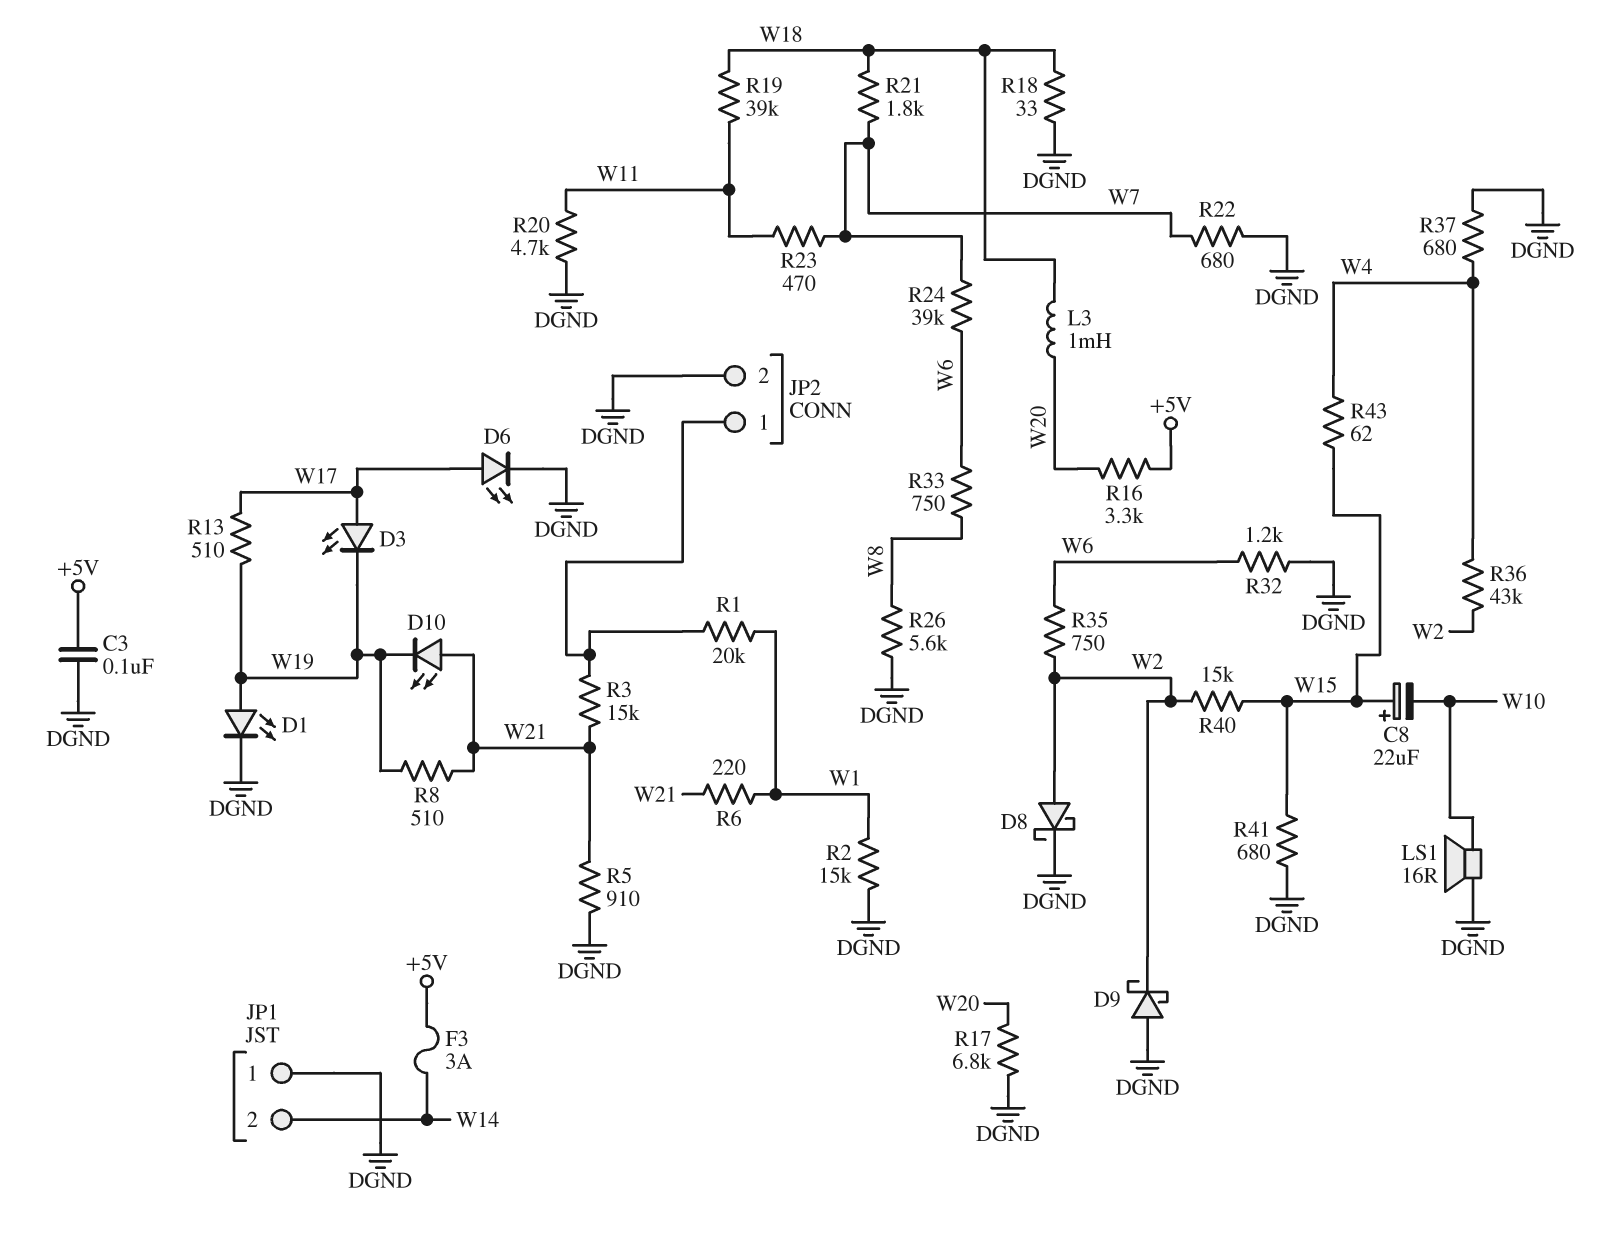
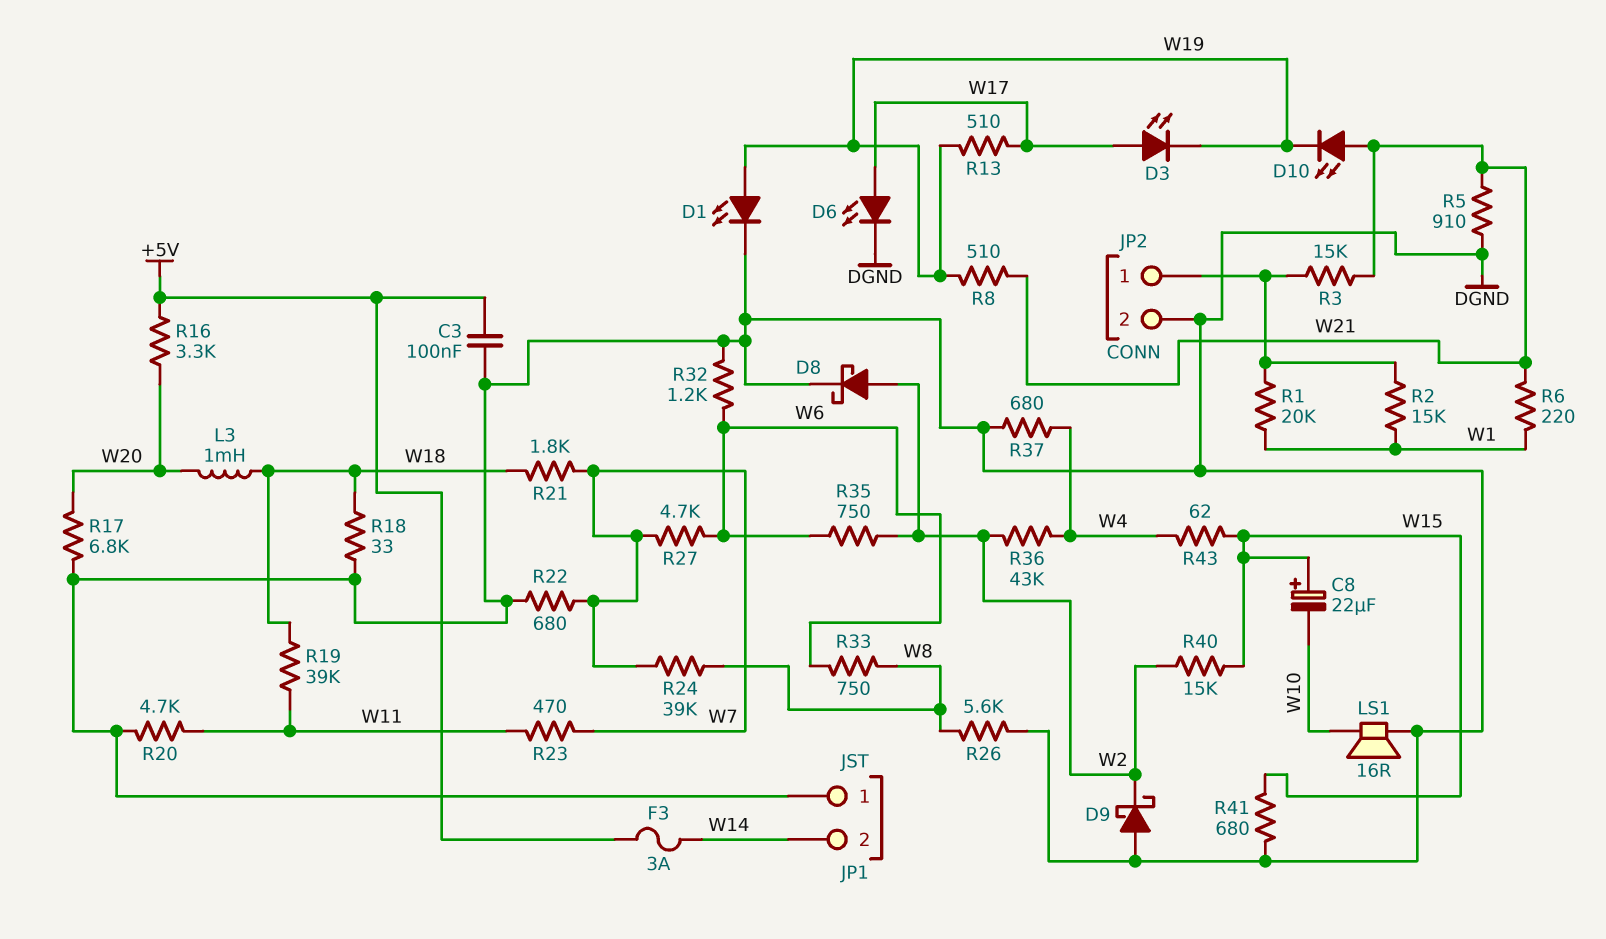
R2: 15k (DGND, W1) -> 15k (JP2/1, W1)
R24: 39k (W6, W7) -> 39k (W7, W8)
R27: none -> 4.7k (W6, W7)

